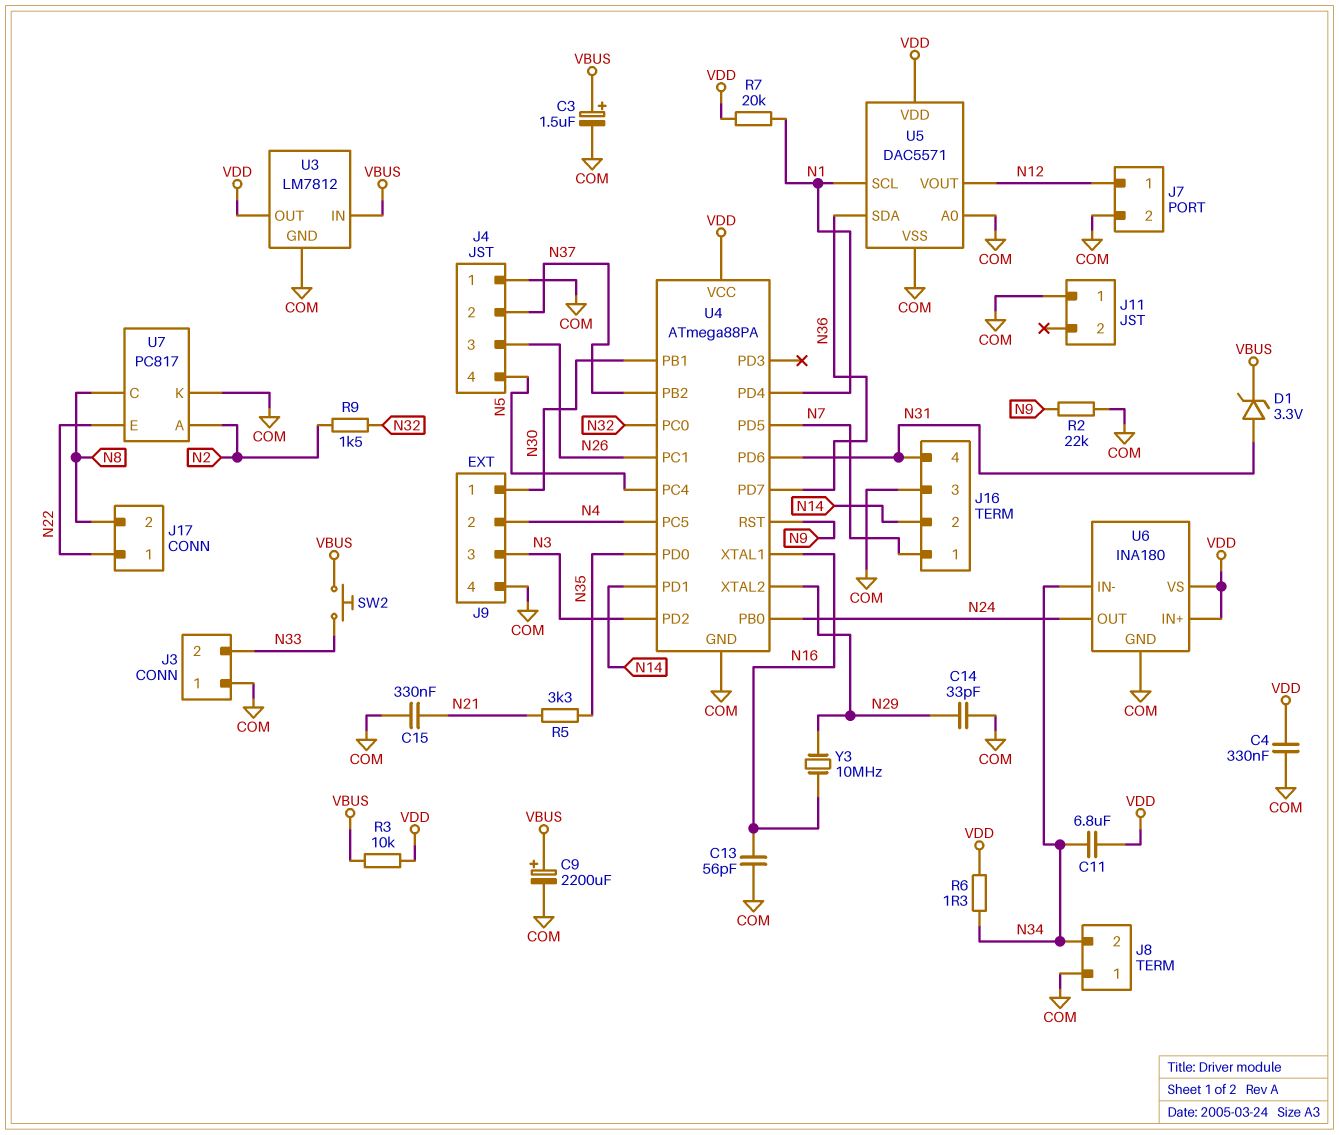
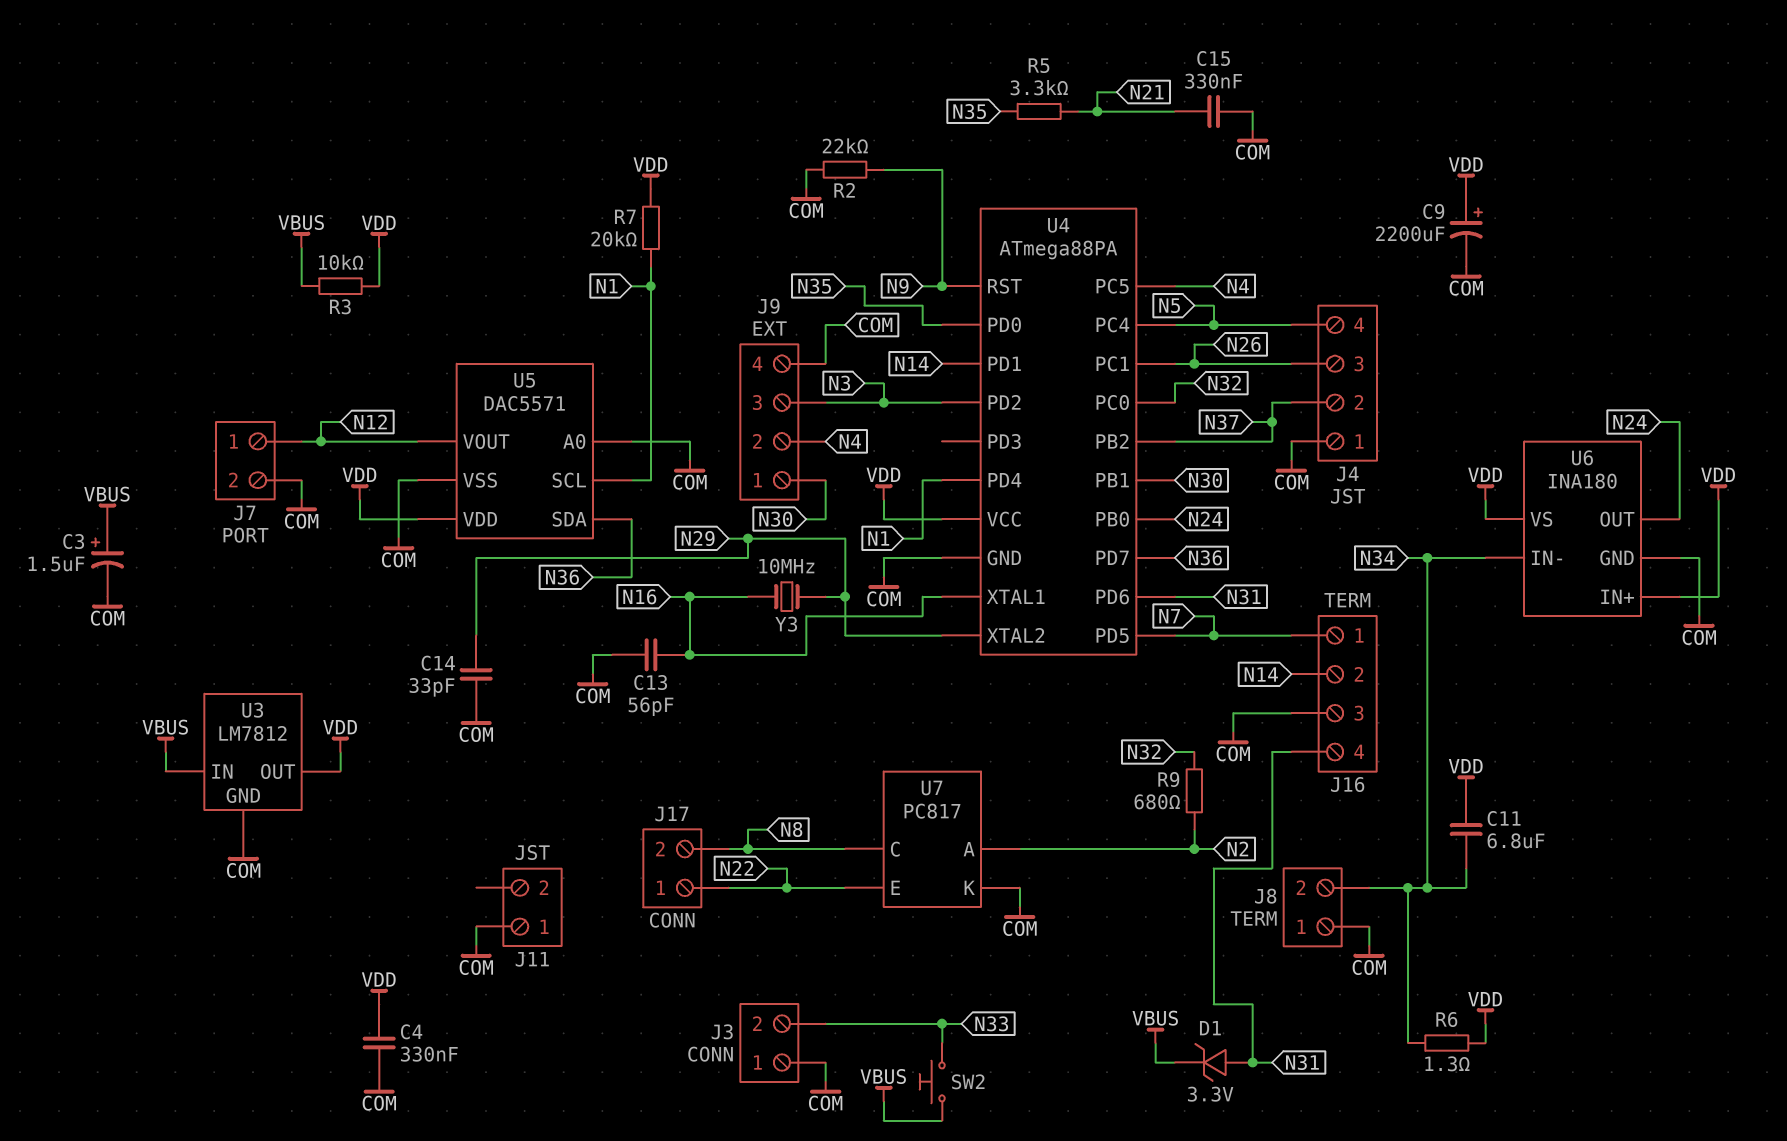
C9: 2200uF (plus VBUS, minus COM) -> 2200uF (plus VDD, minus COM)
R9: 1.5k (N2, N32) -> 680 (N2, N32)

